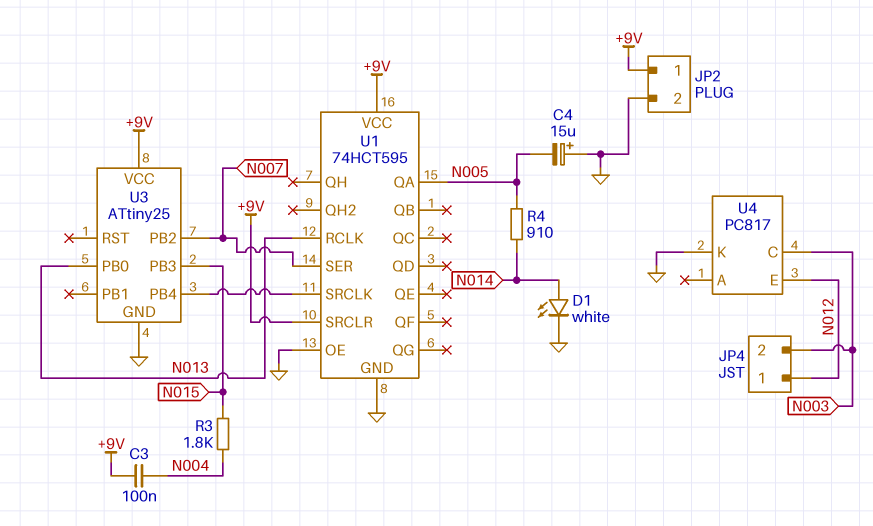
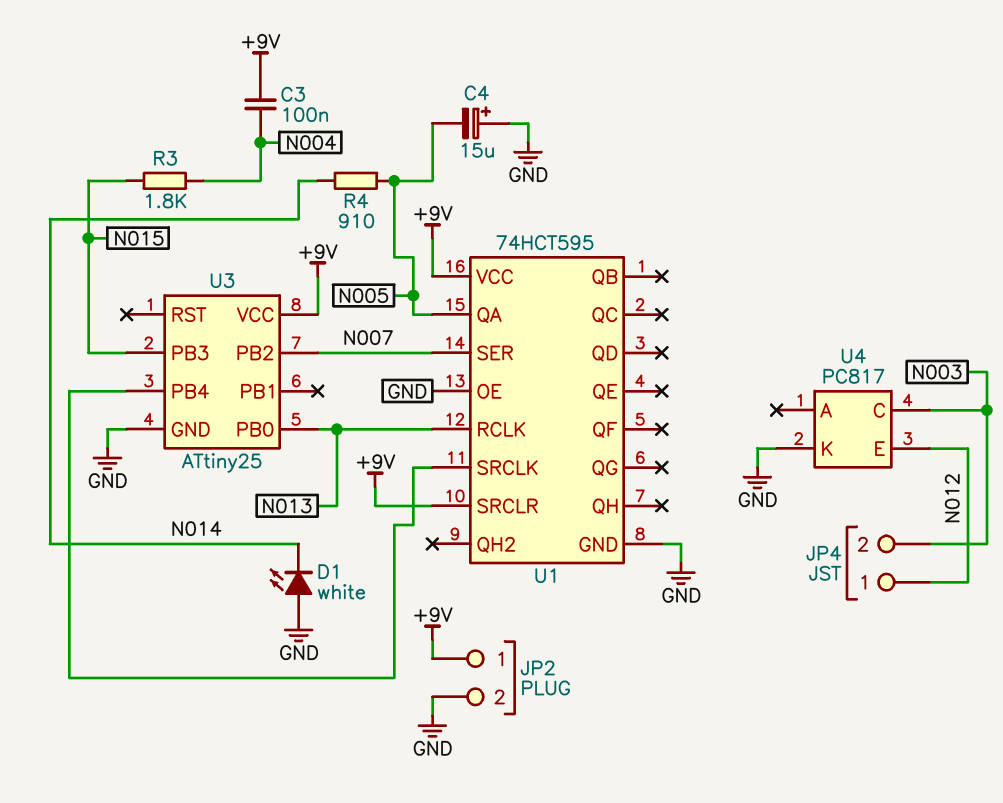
D1: LED white (A N014, K GND) -> LED white (A GND, K N014)

